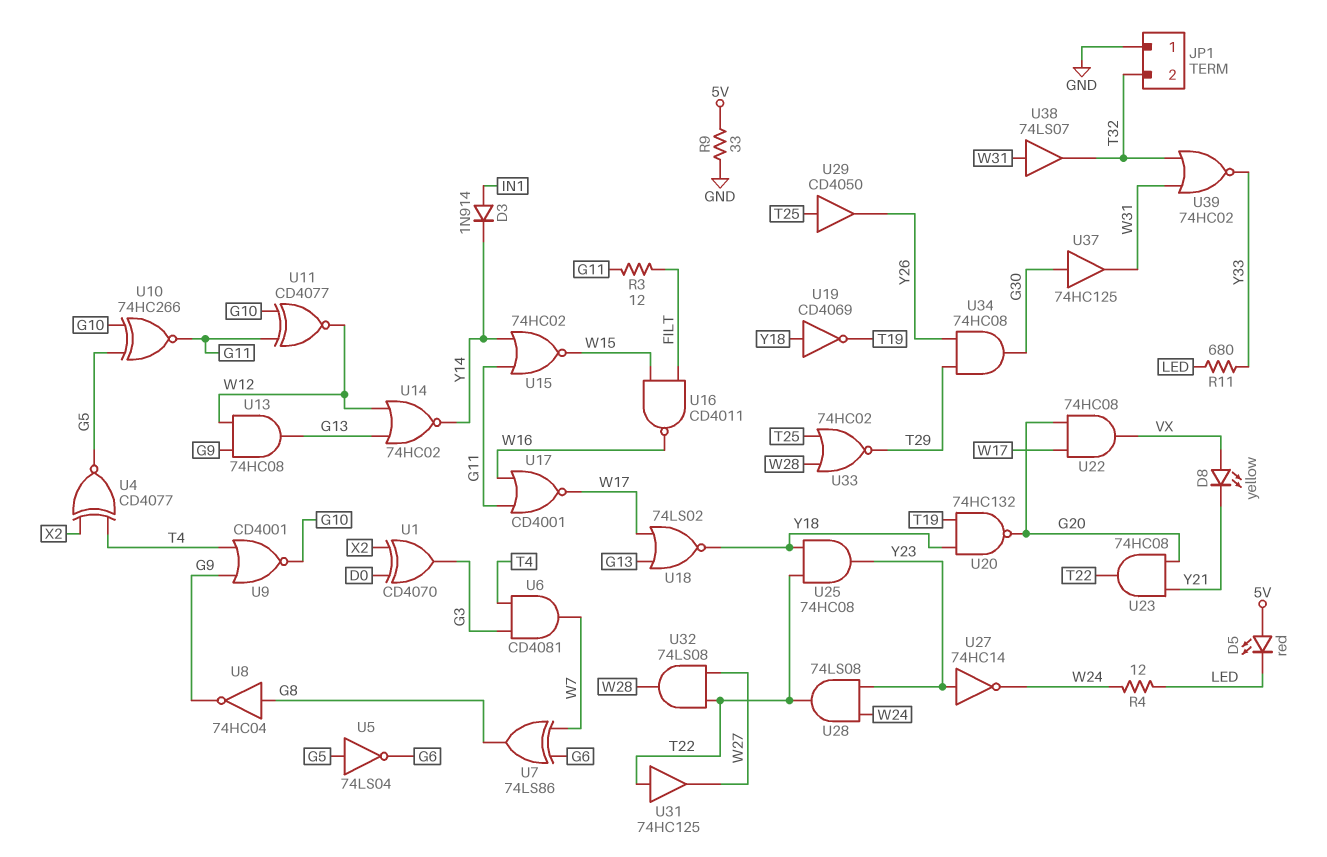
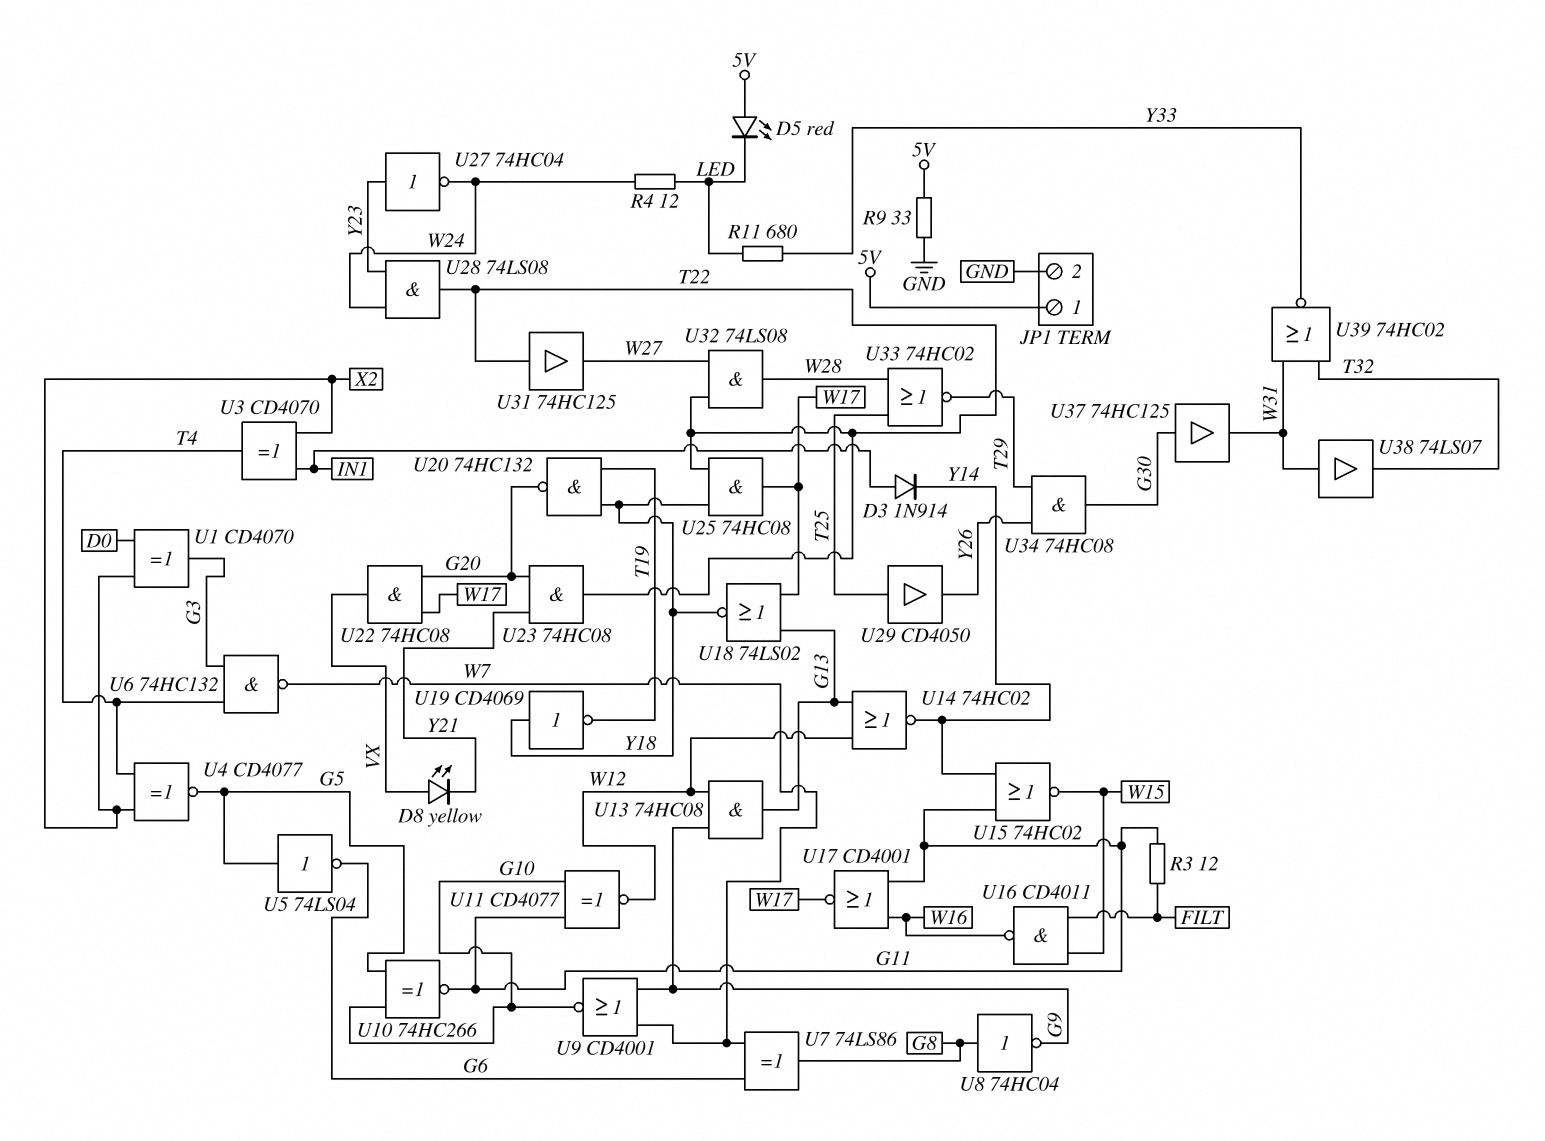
JP1 pin 1: GND -> 5V
JP1 pin 2: T32 -> GND
U3: none -> XOR CD4070 (in IN1, in X2, out T4)
U6: AND CD4081 (in G3, in T4, out W7) -> NAND 74HC132 (in G3, in T4, out W7)
U9: NOR CD4001 (in G9, in T4, out G10) -> NOR CD4001 (in G9, in W7, out G10)
U25: AND 74HC08 (in T22, in Y18, out Y23) -> AND 74HC08 (in T22, in Y18, out W17)
U27: NOT 74HC14 (in Y23, out W24) -> NOT 74HC04 (in Y23, out W24)

